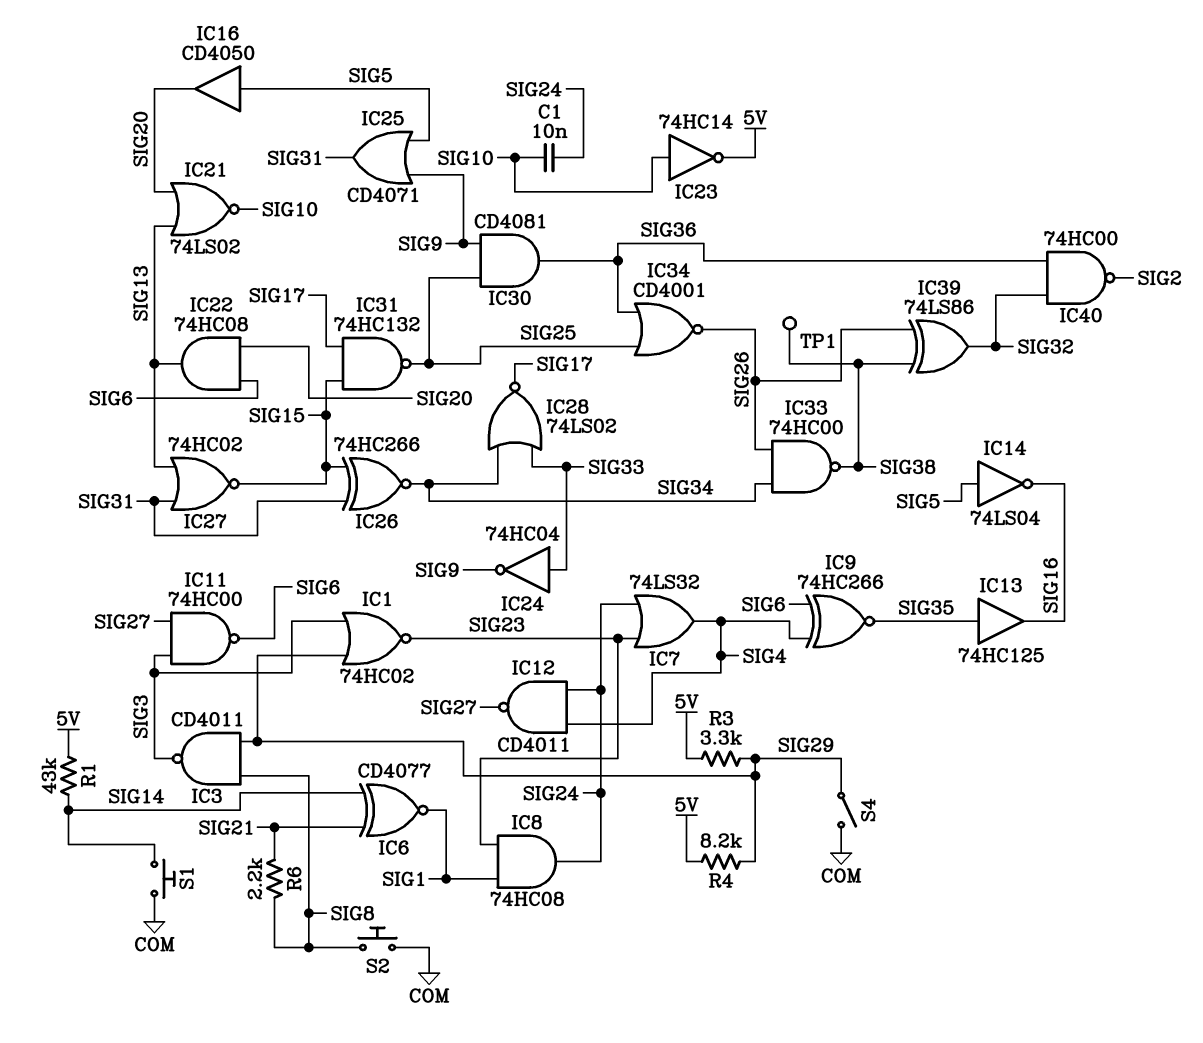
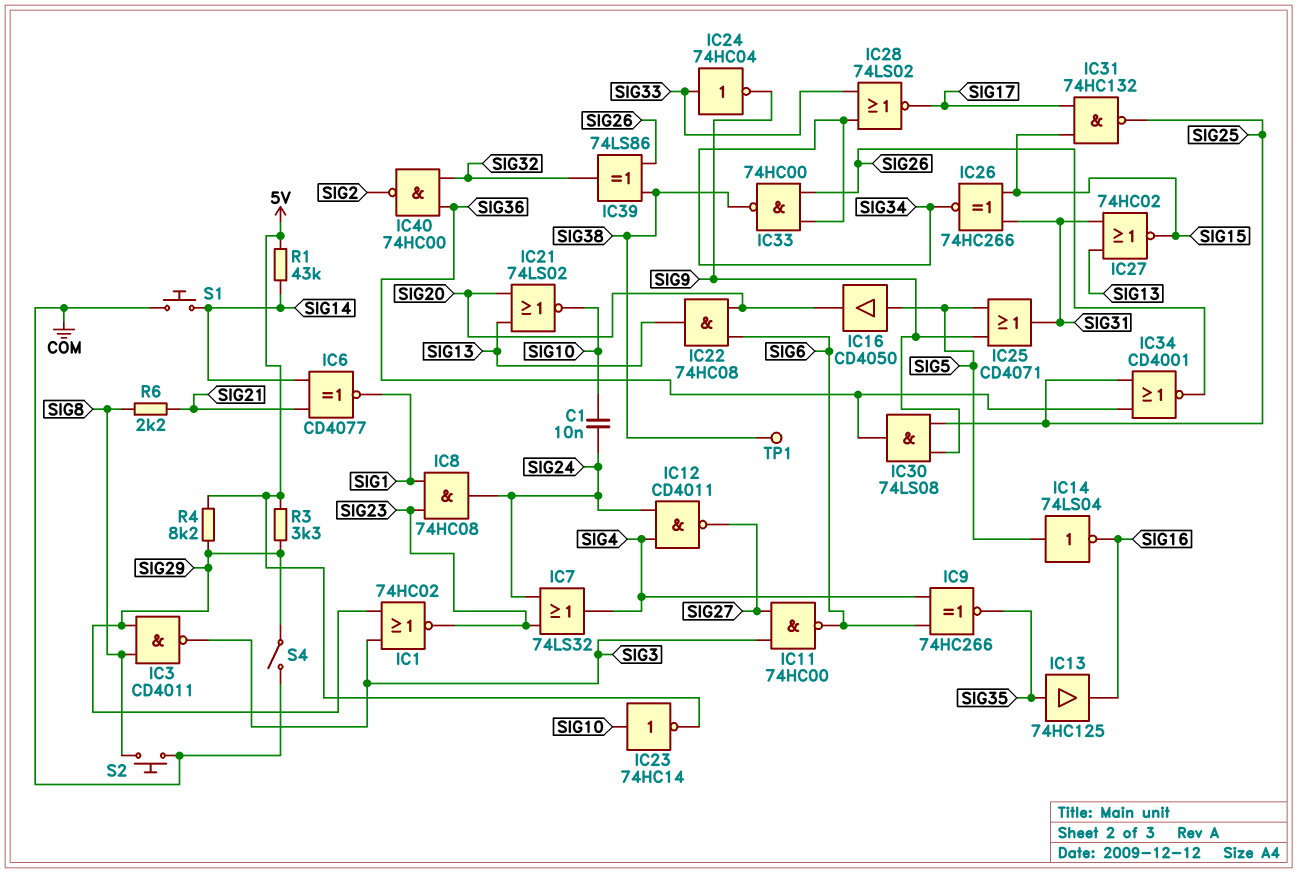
IC30: AND CD4081 (in SIG9, in SIG25, out SIG36) -> AND 74LS08 (in SIG9, in SIG25, out SIG36)

